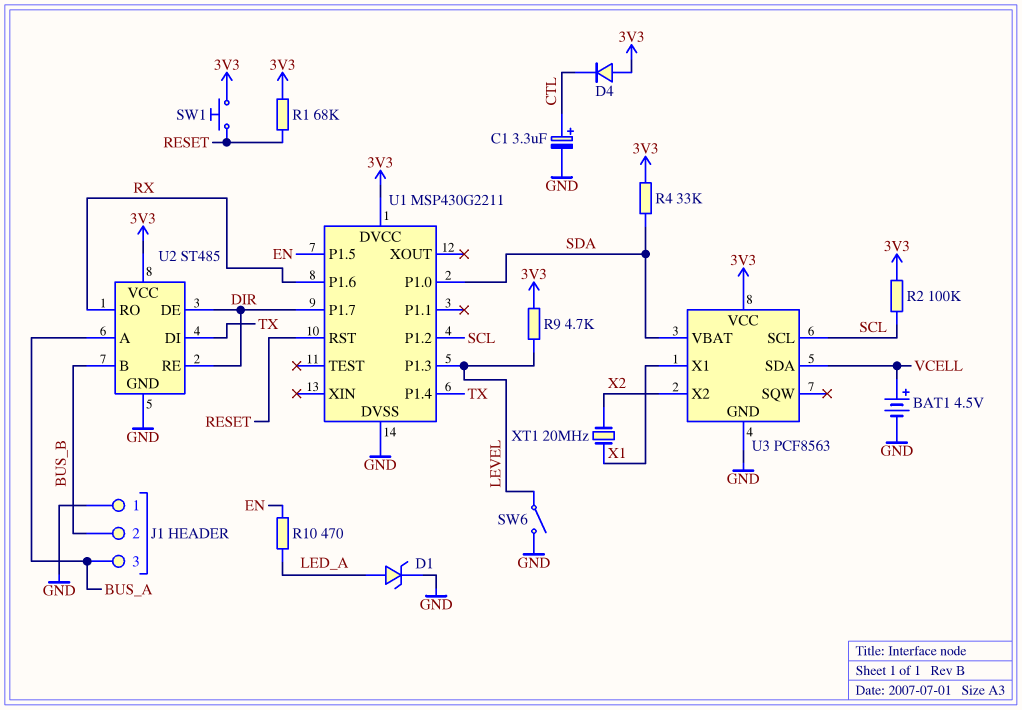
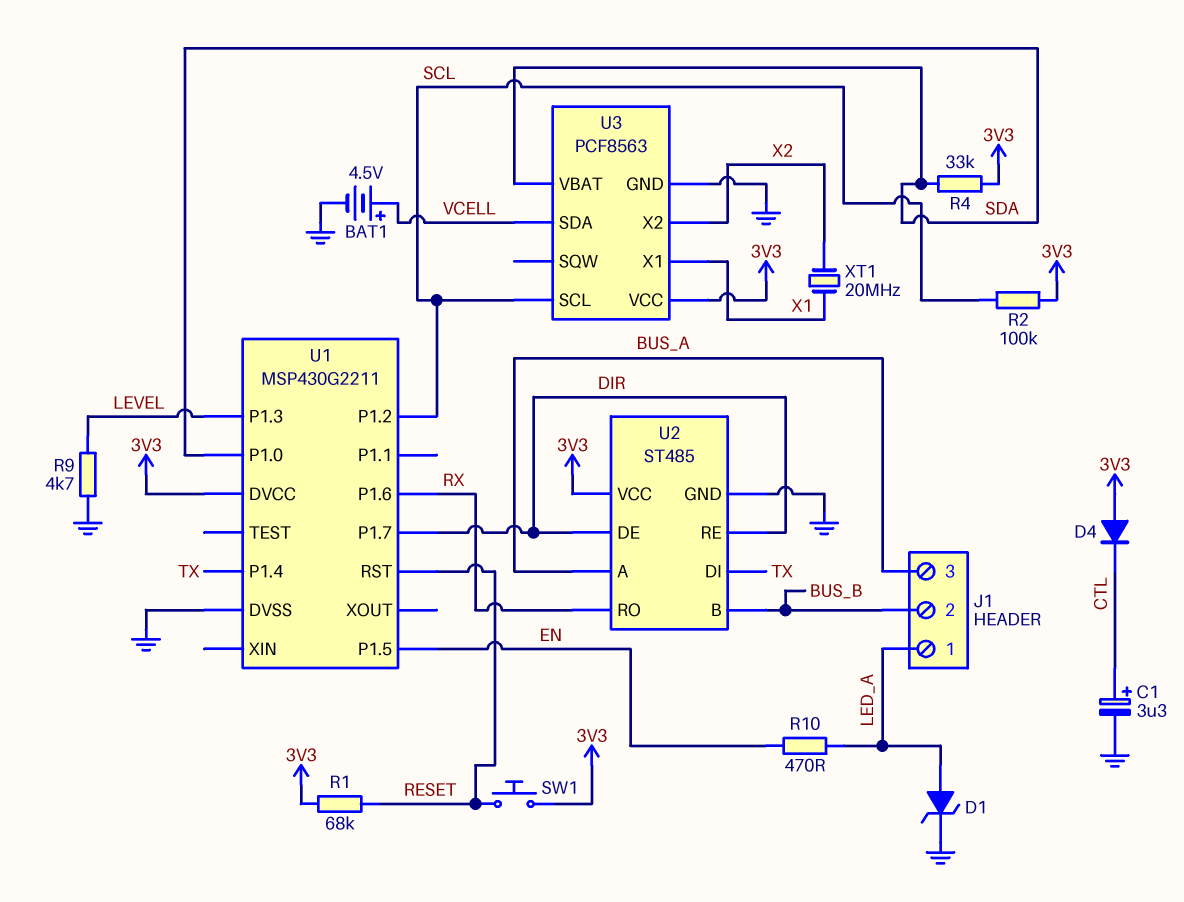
J1 pin 1: GND -> LED_A
R9: 4.7k (3V3, LEVEL) -> 4.7k (GND, LEVEL)
SW6: switch (GND, LEVEL) -> none

